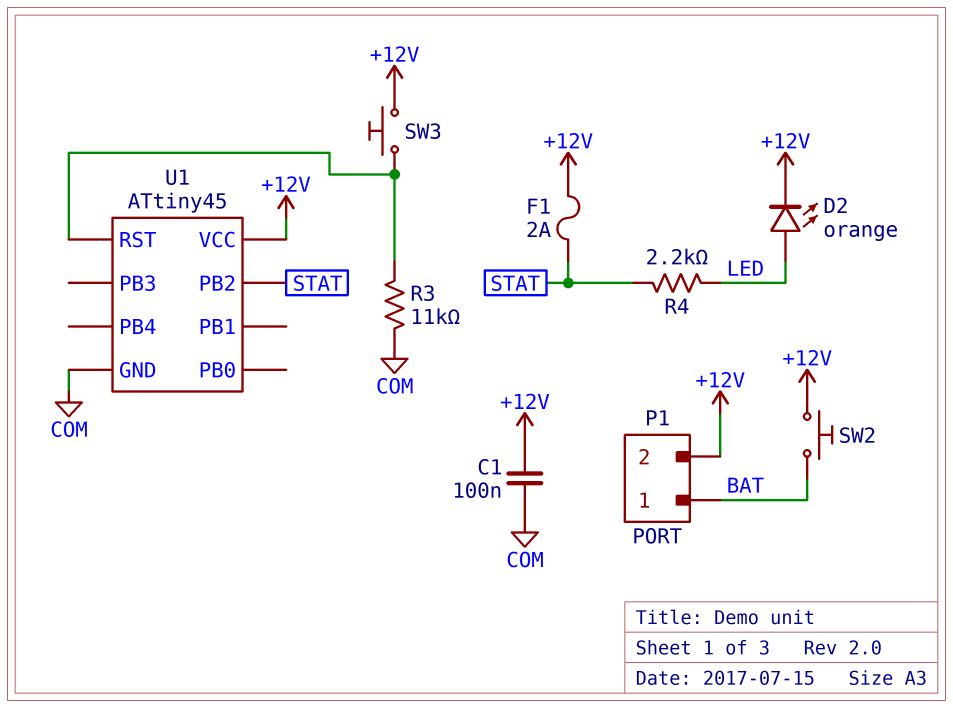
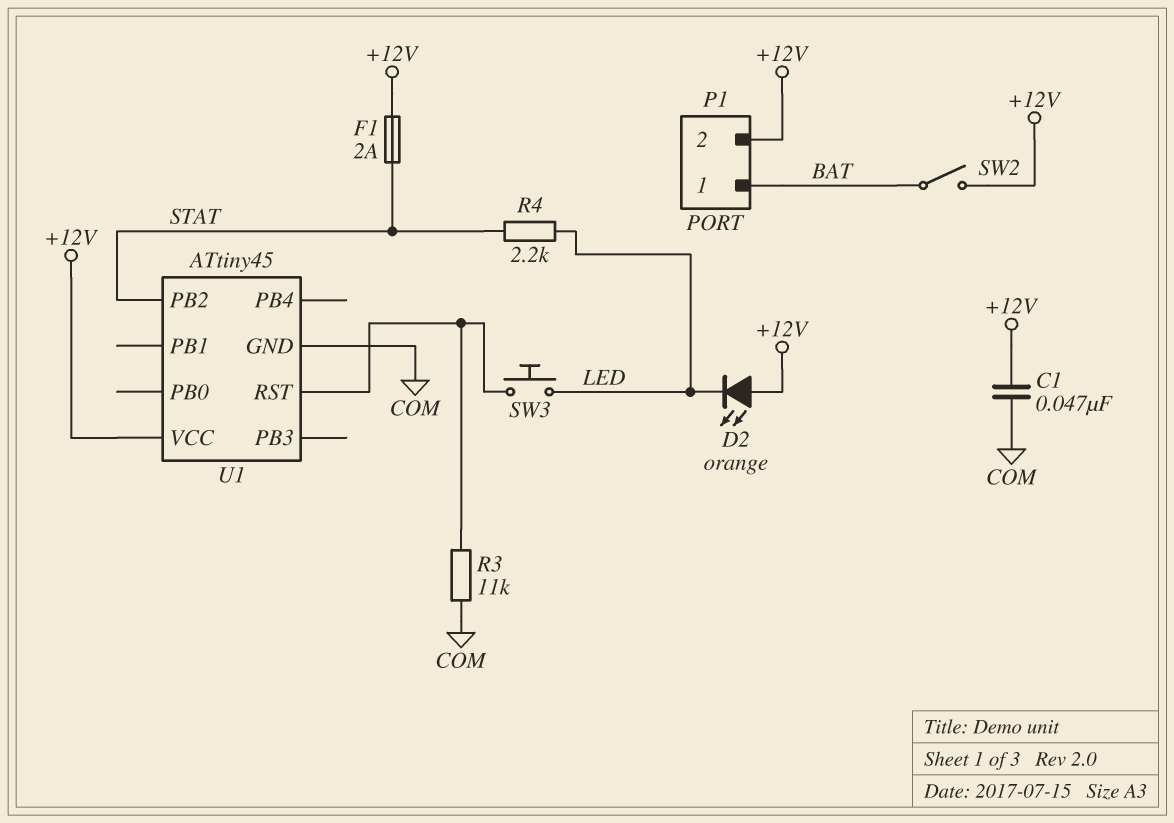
C1: 100nF (+12V, COM) -> 47nF (+12V, COM)
D2: LED orange (A LED, K +12V) -> LED orange (A +12V, K LED)
SW2: button (+12V, BAT) -> switch (+12V, BAT)
SW3: button (+12V, U1/RST) -> button (LED, U1/RST)

